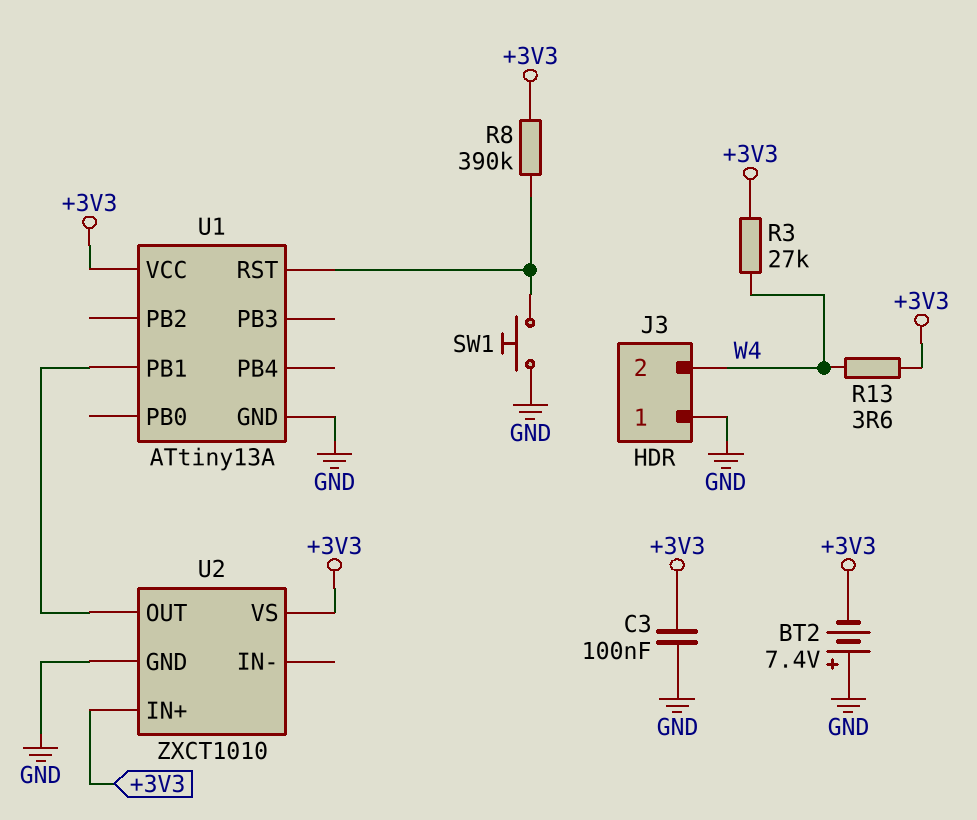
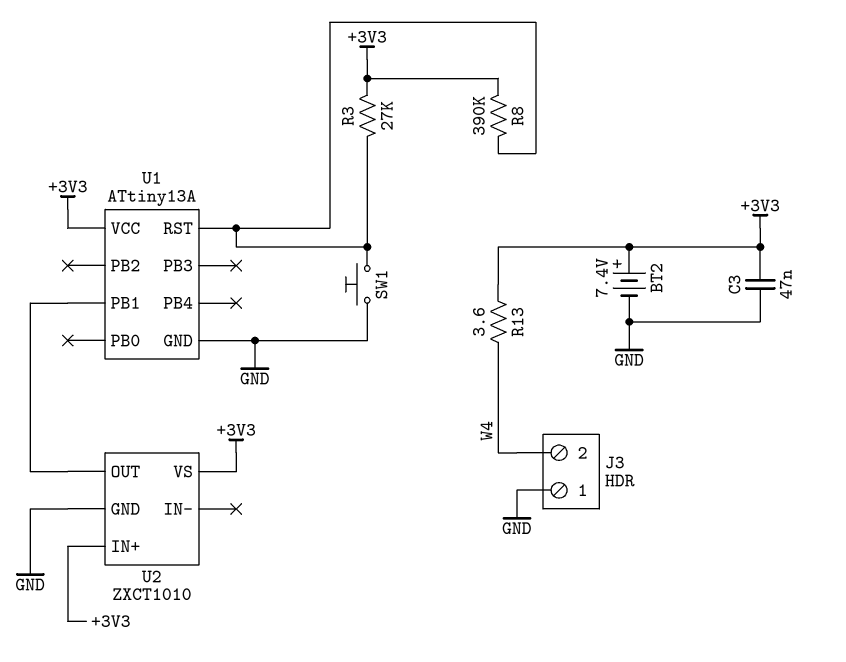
BT2: 7.4V (plus GND, minus +3V3) -> 7.4V (plus +3V3, minus GND)
C3: 100nF (+3V3, GND) -> 47nF (+3V3, GND)
R3: 27k (+3V3, W4) -> 27k (+3V3, U1/RST)

